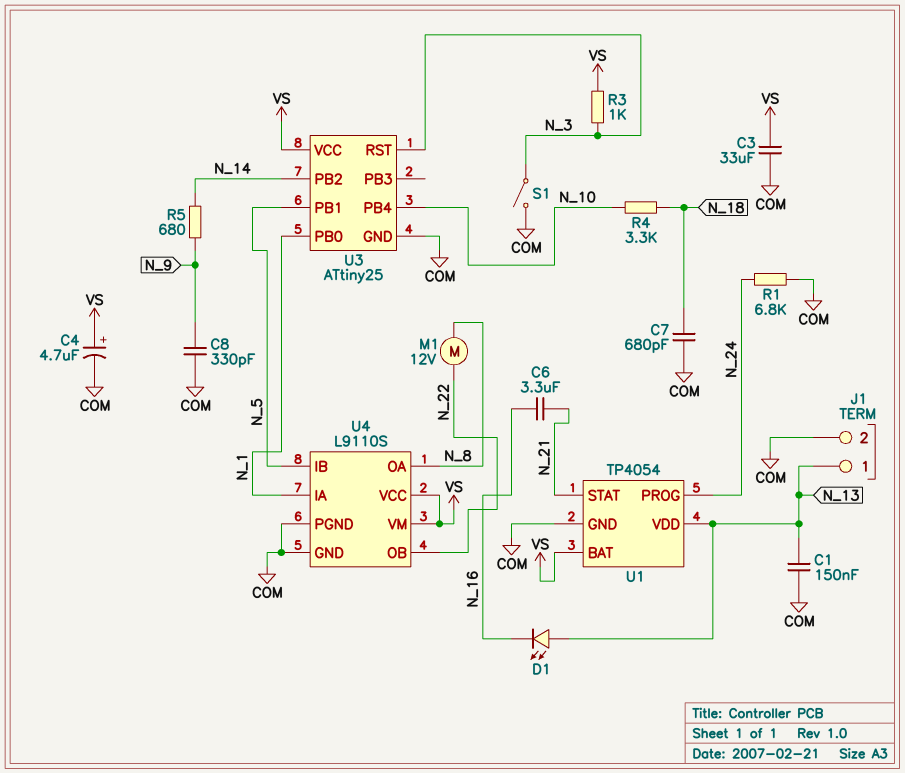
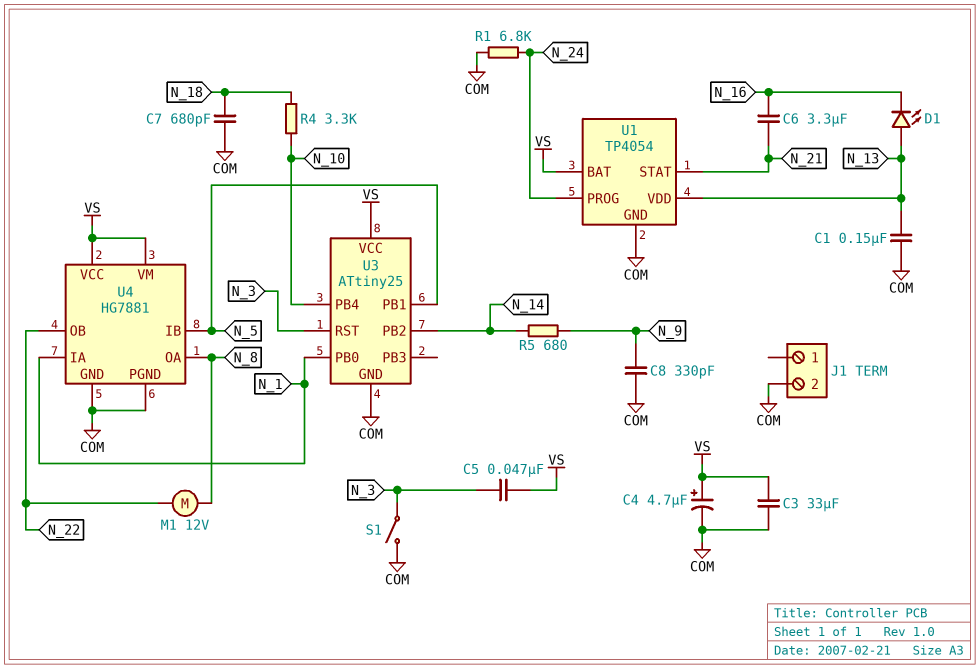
C5: none -> 47nF (N_3, VS)
J1 pin 1: N_13 -> none
R3: 1k (N_3, VS) -> none
U4: L9110S -> HG7881

